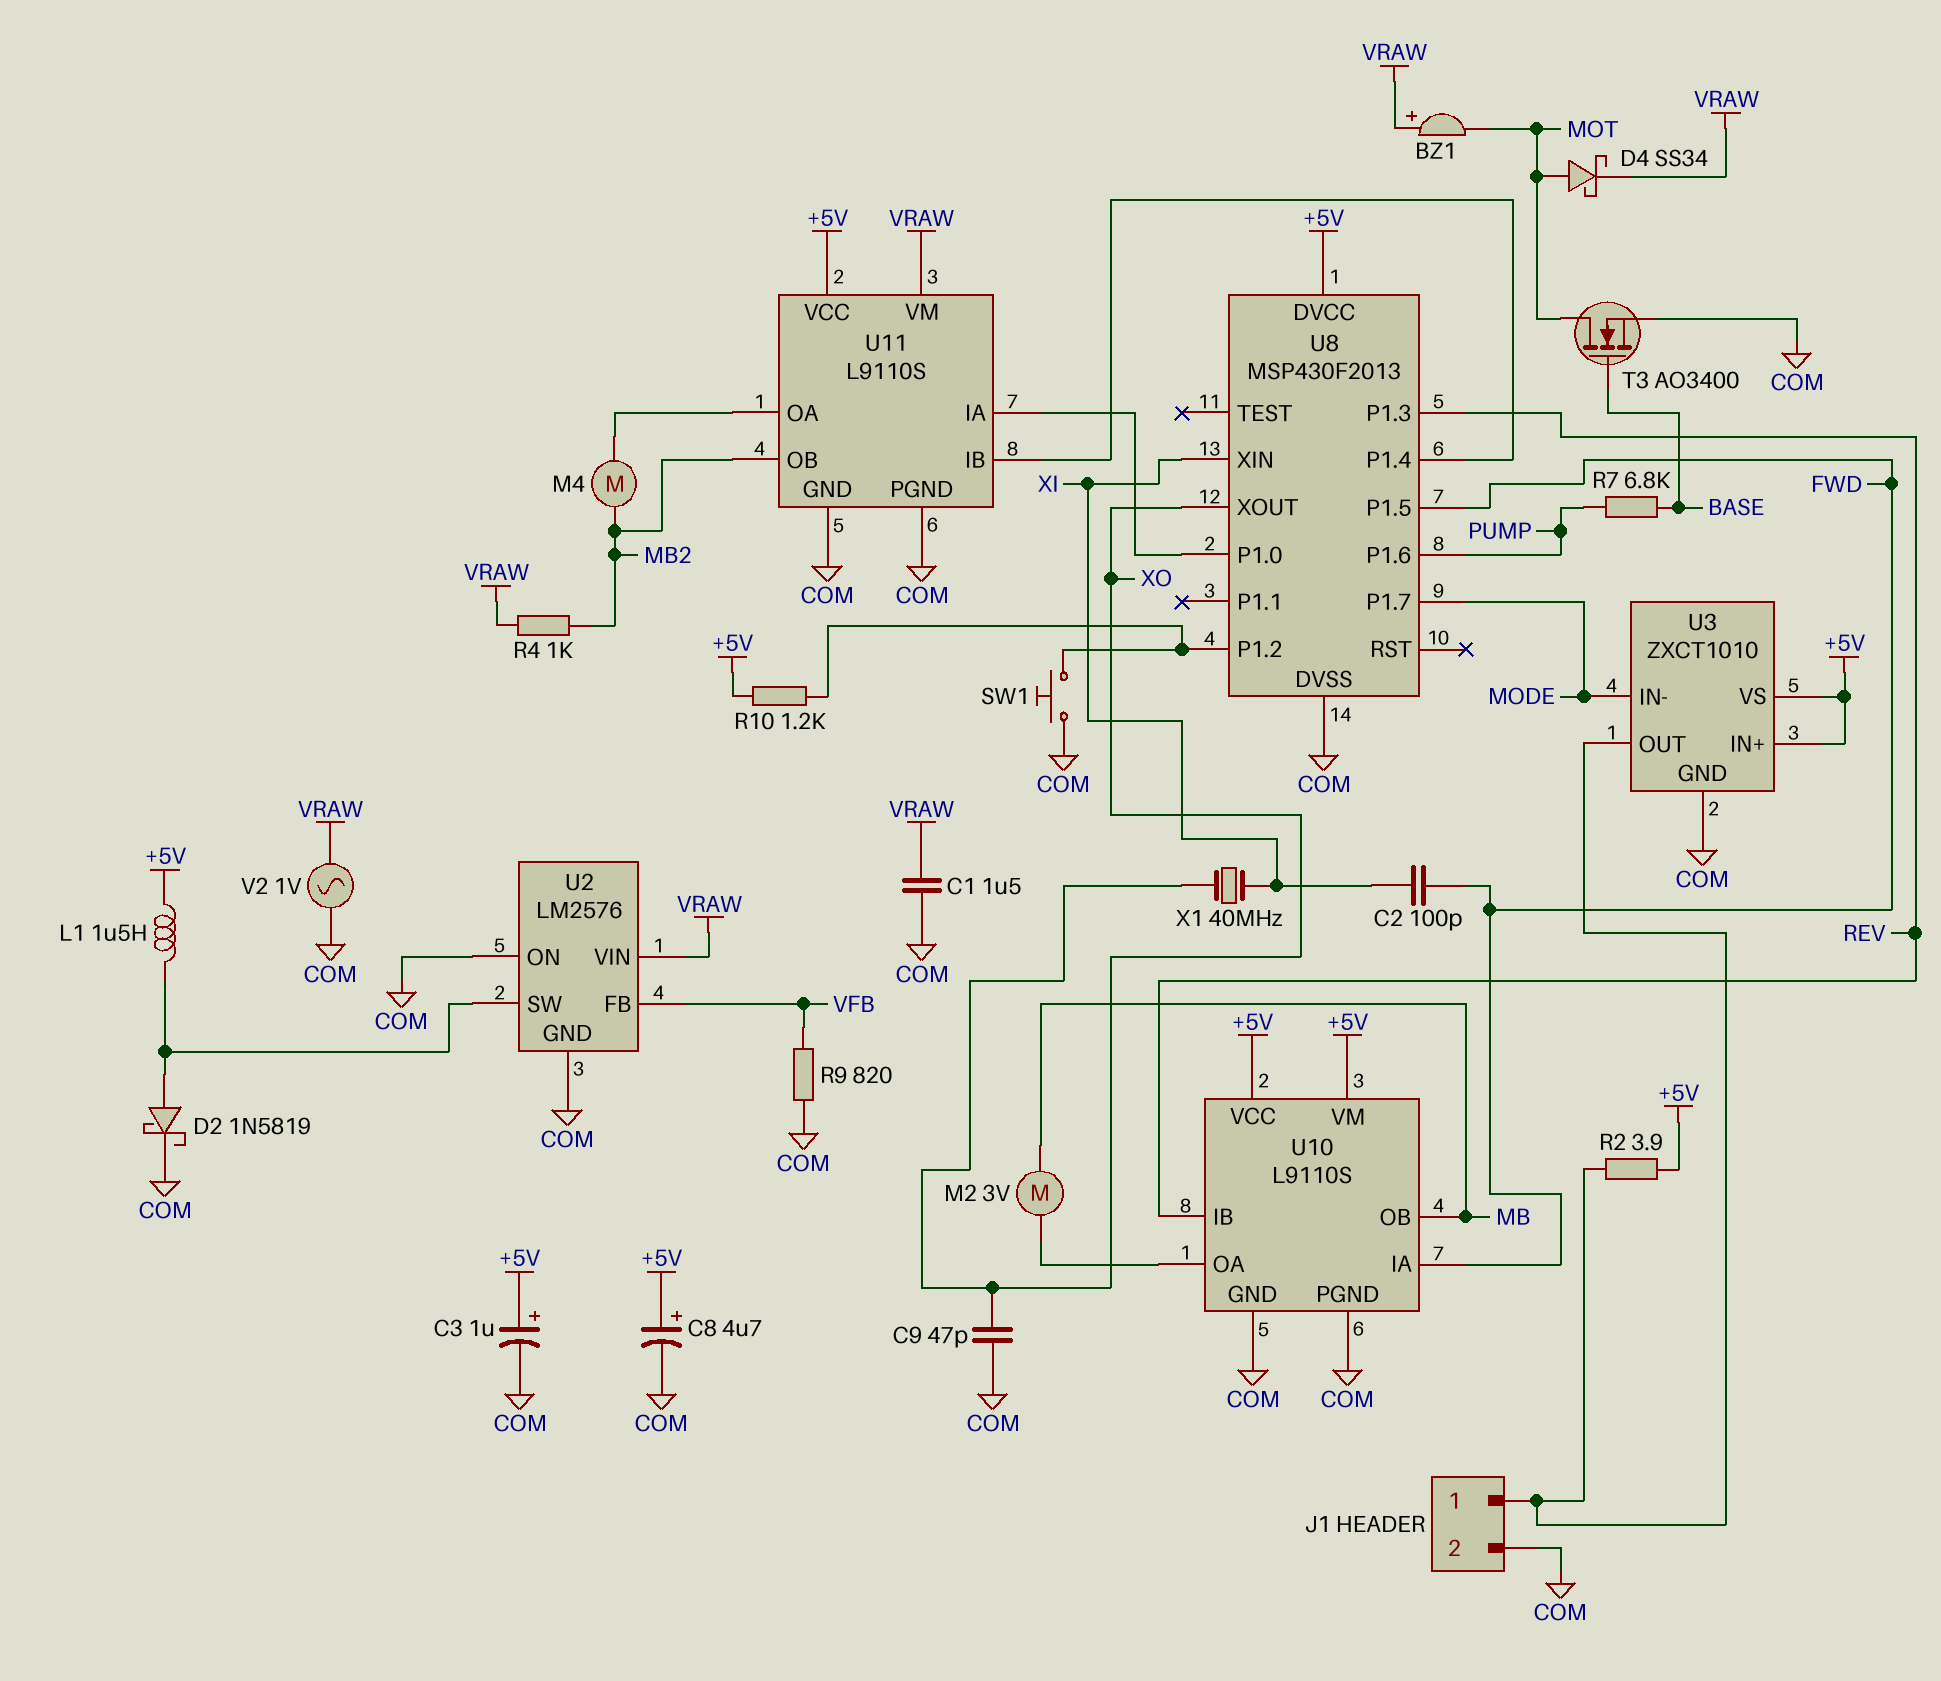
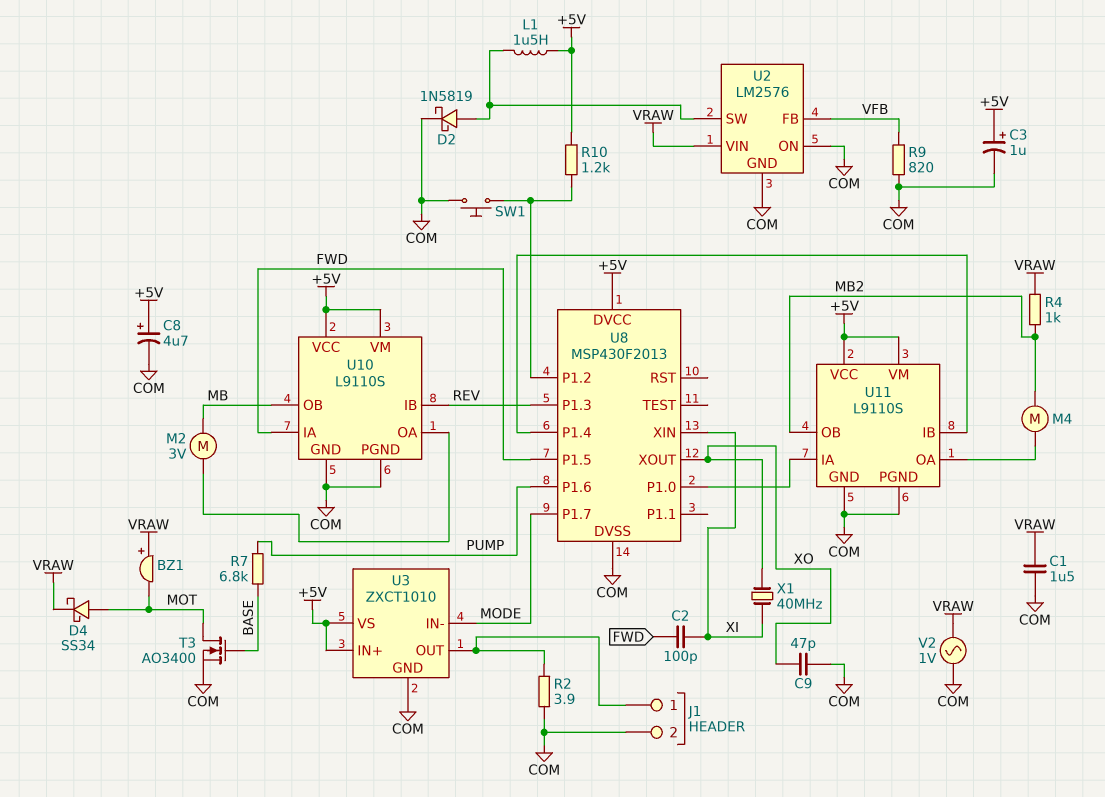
R2: 3.9 (+5V, J1/1) -> 3.9 (COM, J1/1)
U11 pin VM: VRAW -> +5V

